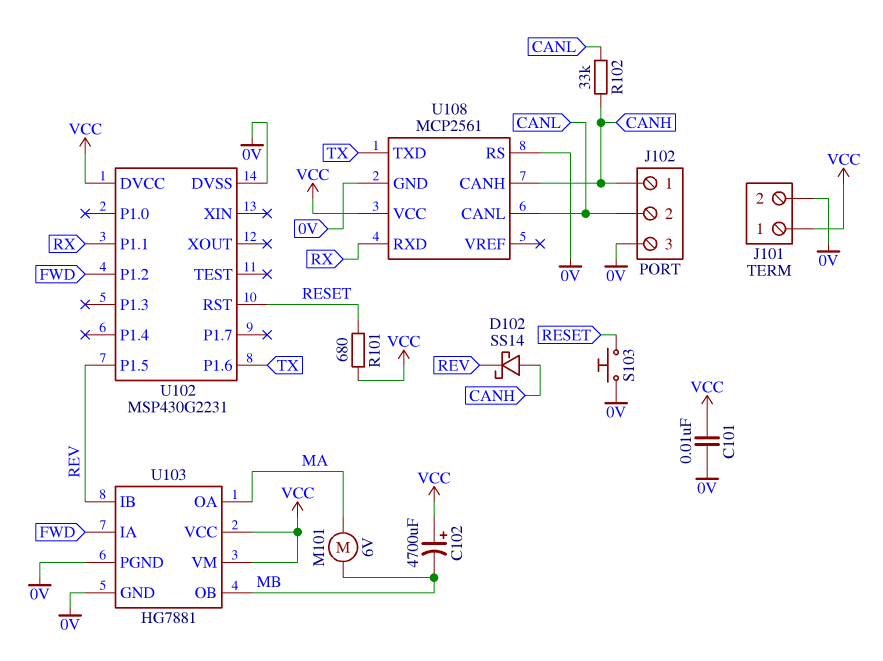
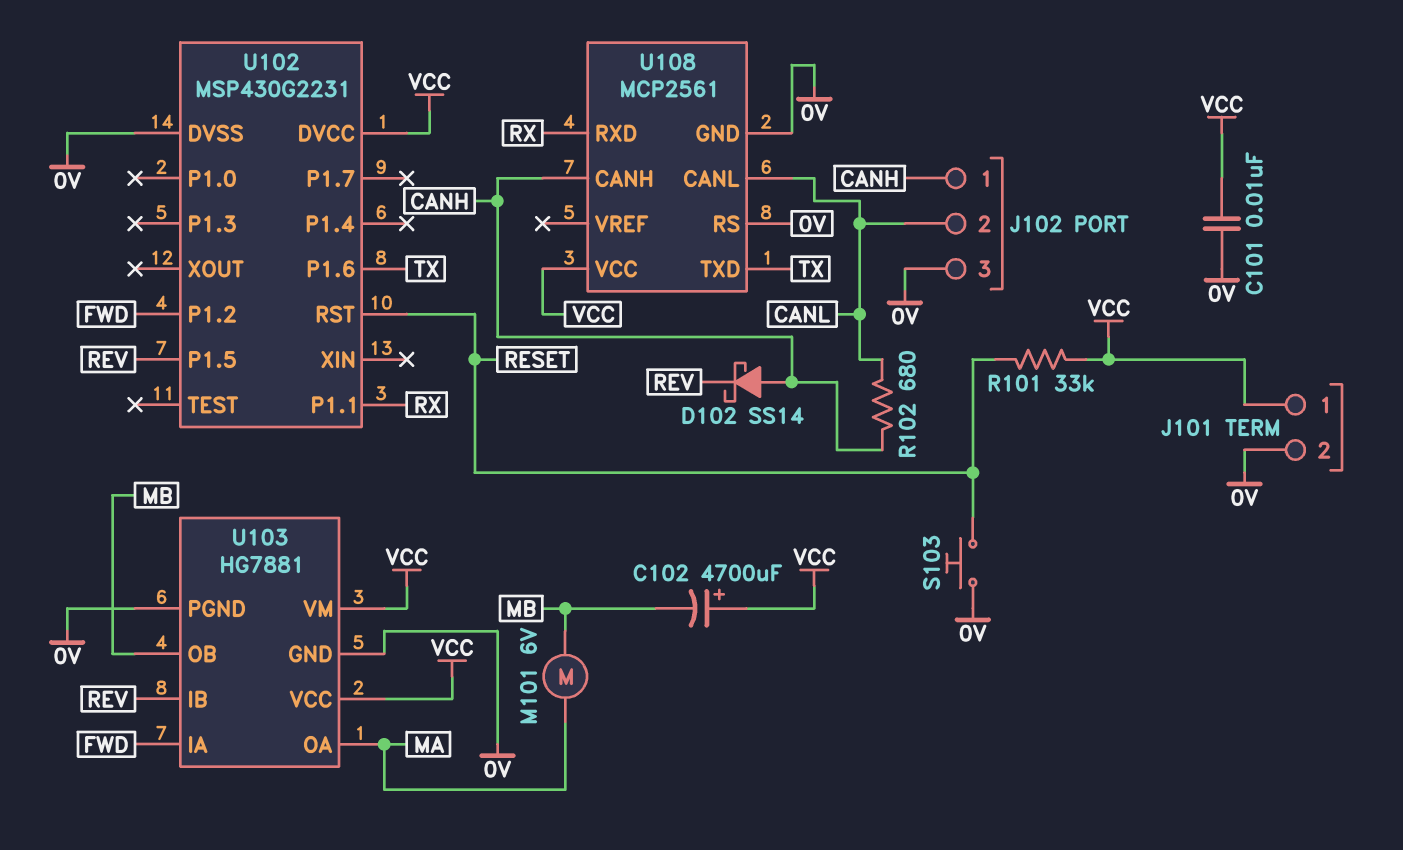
R101: 680 (RESET, VCC) -> 33k (RESET, VCC)
R102: 33k (CANH, CANL) -> 680 (CANH, CANL)

